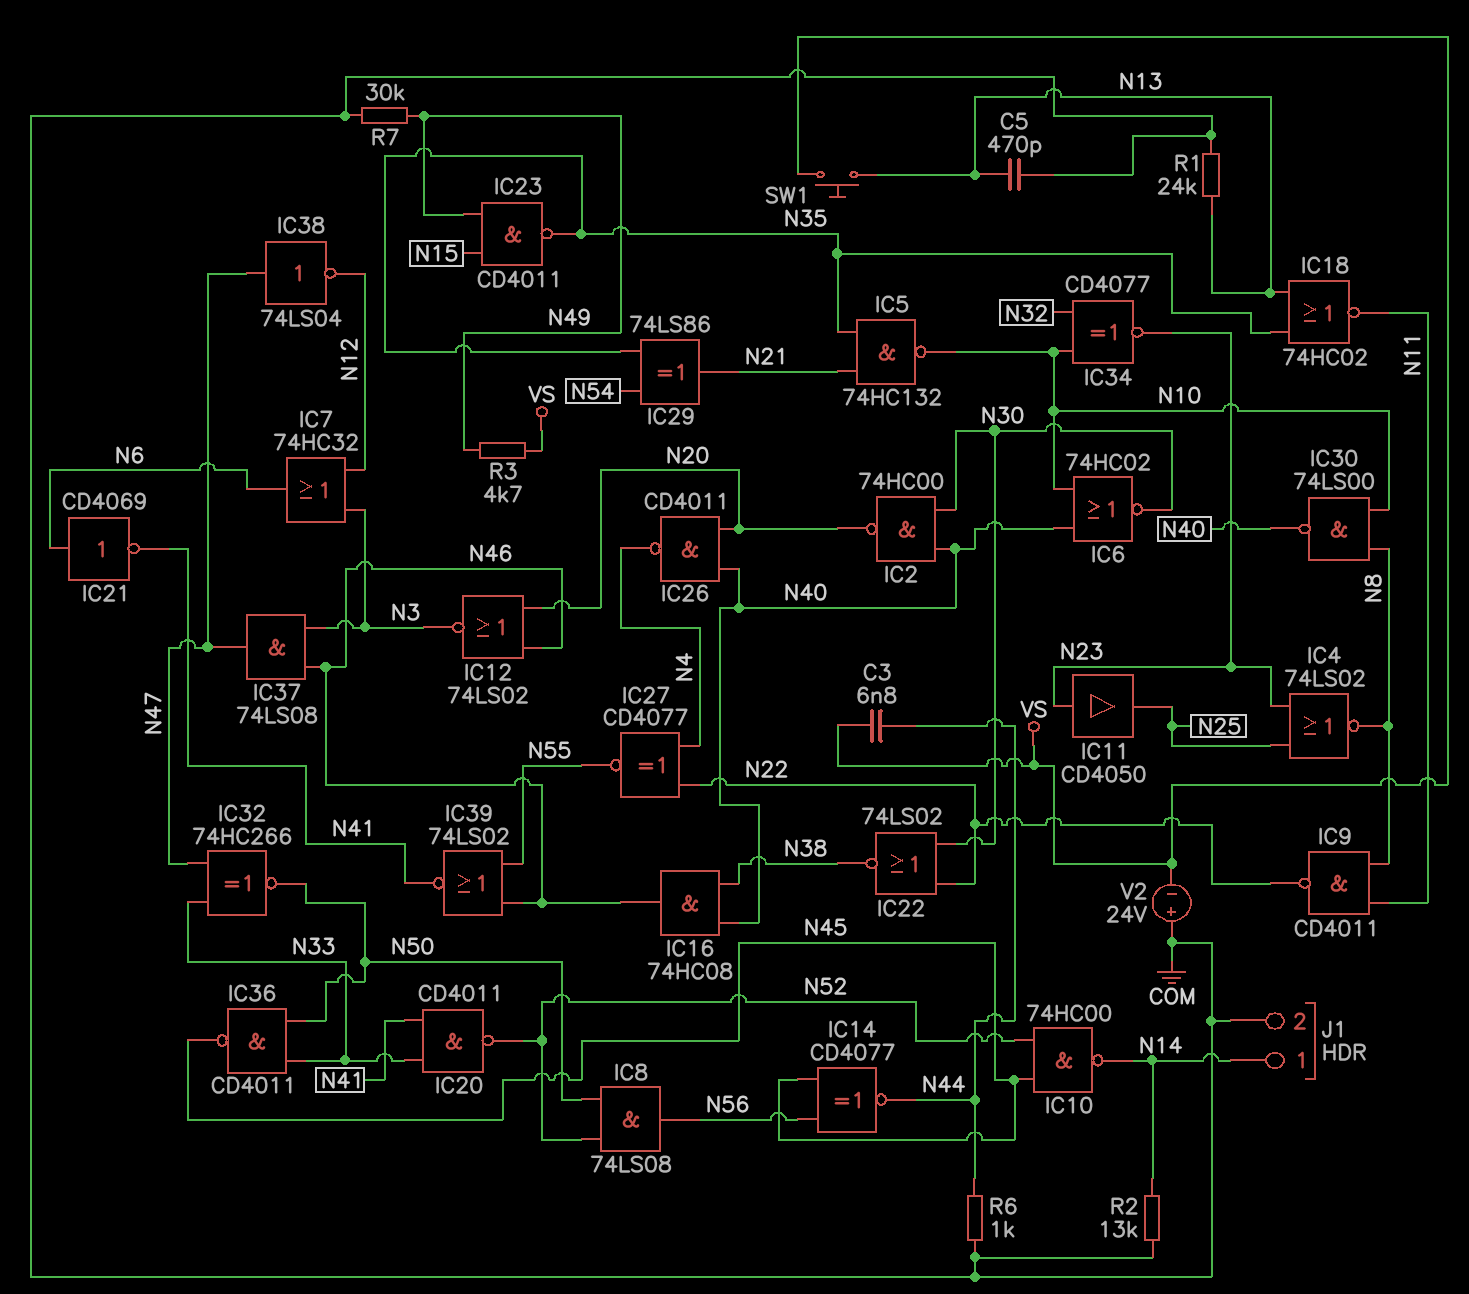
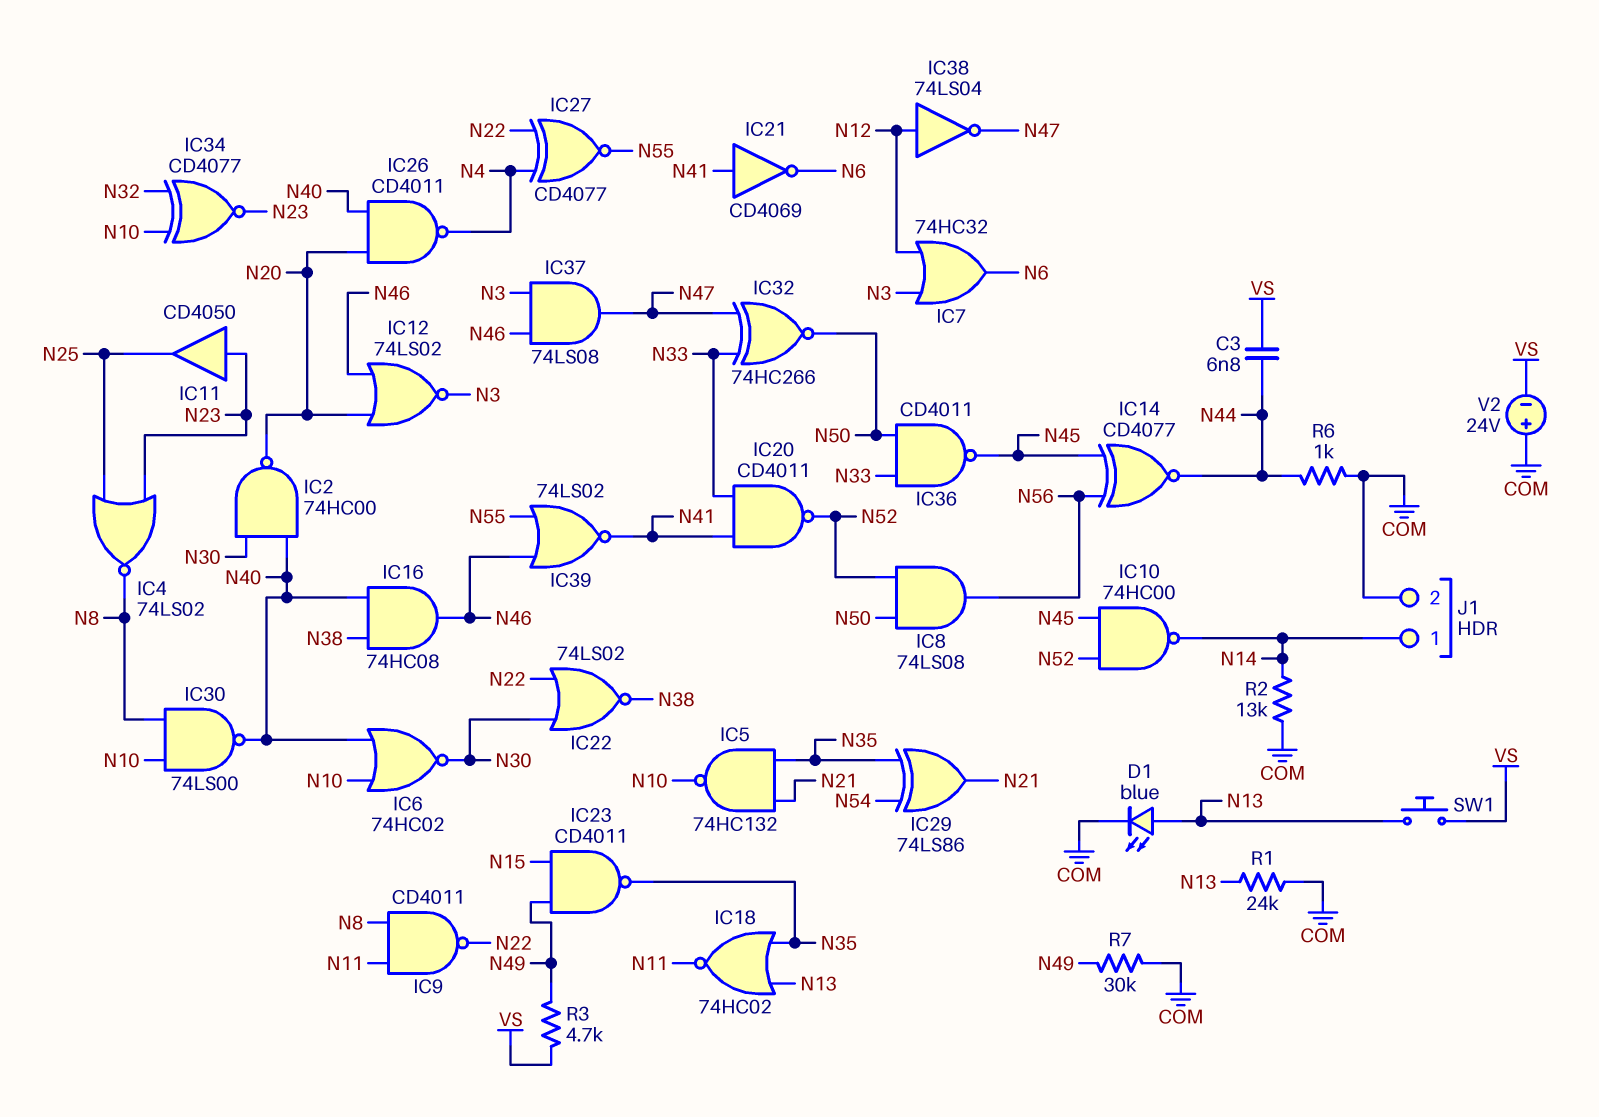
C5: 470pF (COM, N13) -> none
D1: none -> LED blue (A N13, K COM)
IC21: NOT CD4069 (in N6, out N41) -> NOT CD4069 (in N41, out N6)
IC38: NOT 74LS04 (in N47, out N12) -> NOT 74LS04 (in N12, out N47)

